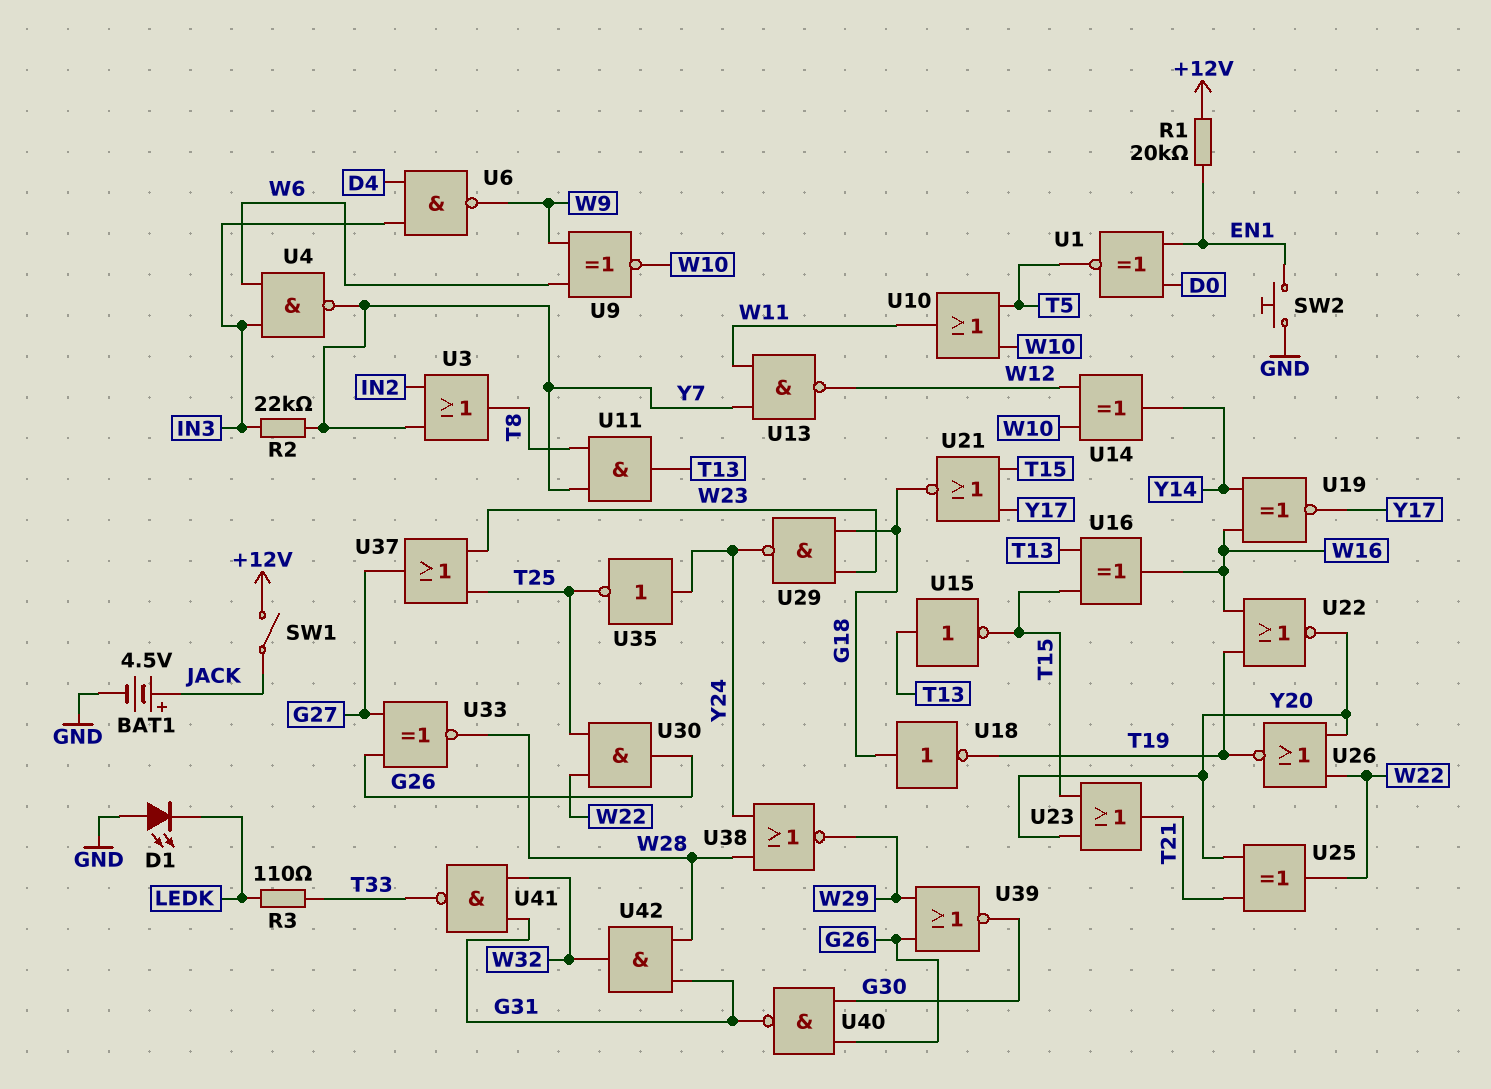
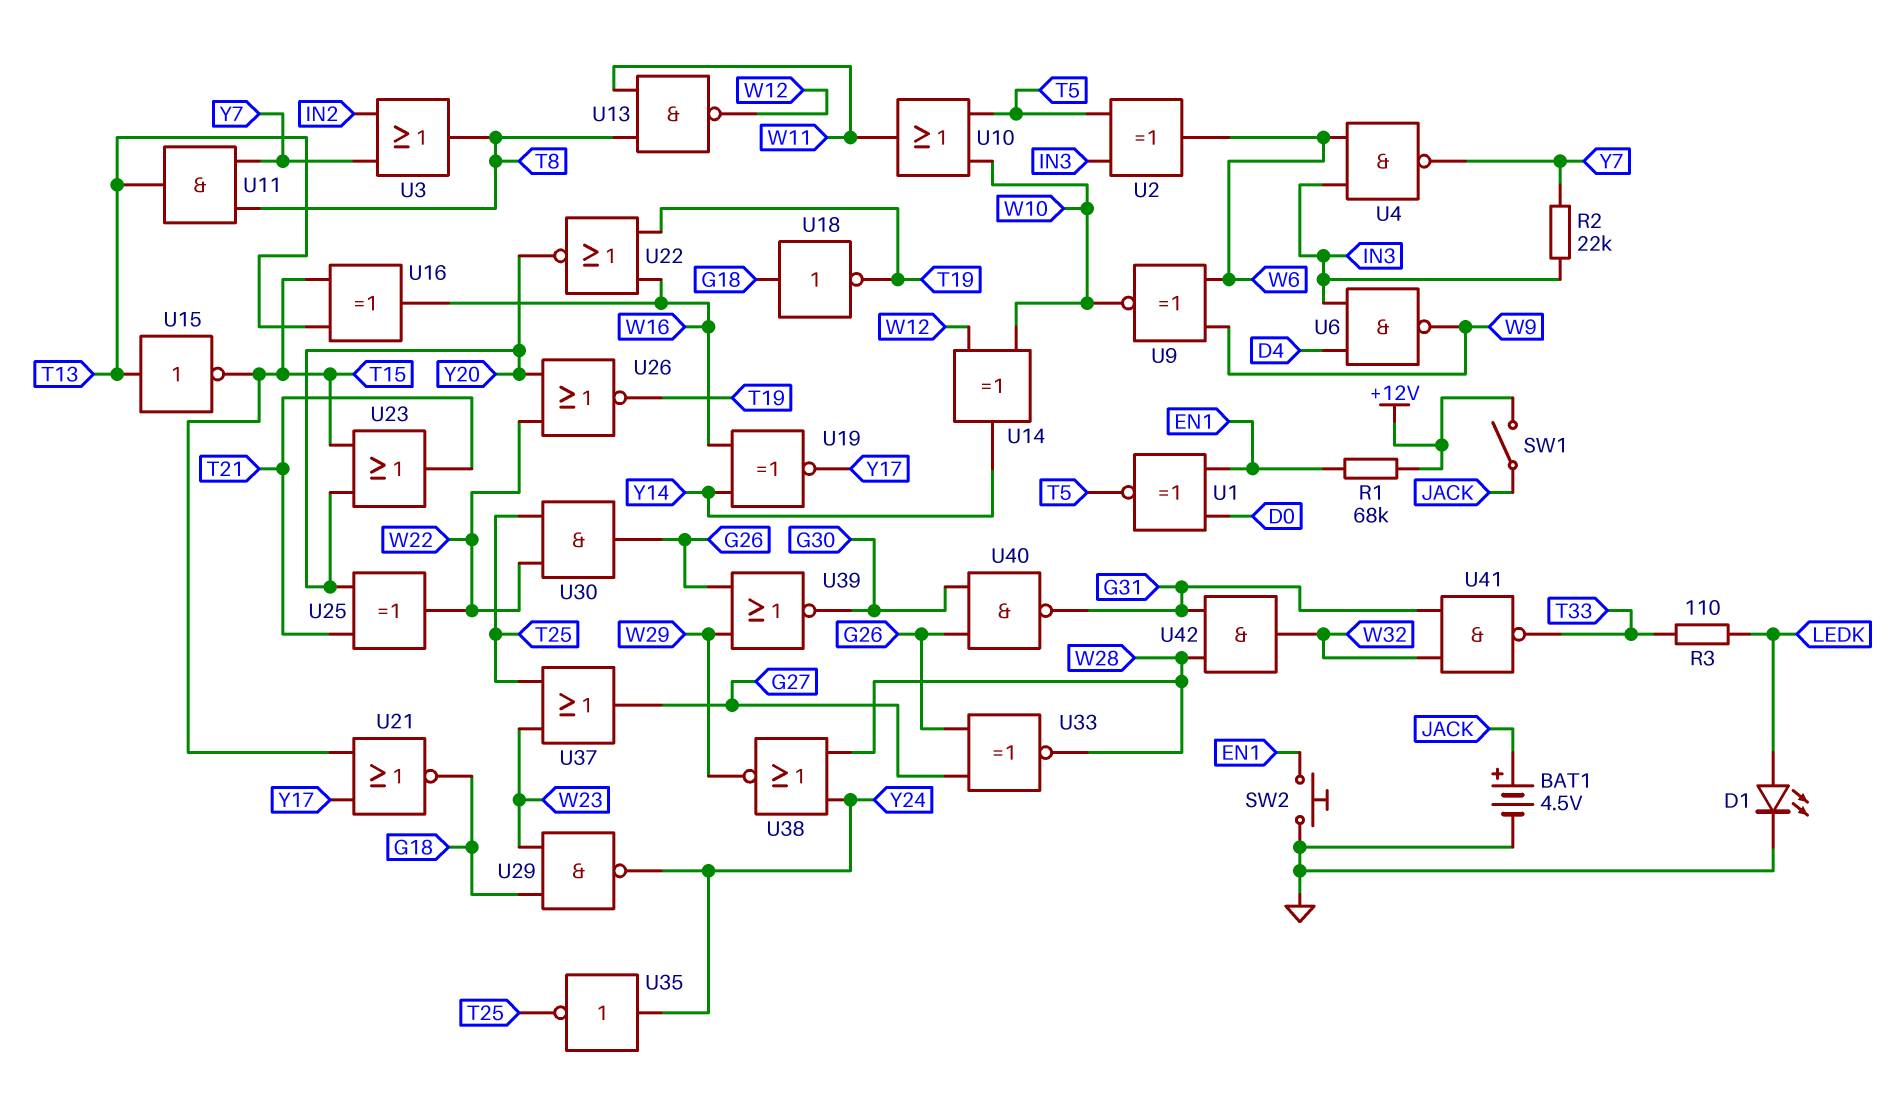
D1: LED (A GND, K LEDK) -> LED (A LEDK, K GND)
R1: 20k (+12V, EN1) -> 68k (+12V, EN1)
U2: none -> XOR (in IN3, in T5, out W6)
U13: NAND (in W11, in Y7, out W12) -> NAND (in T8, in W11, out W12)

